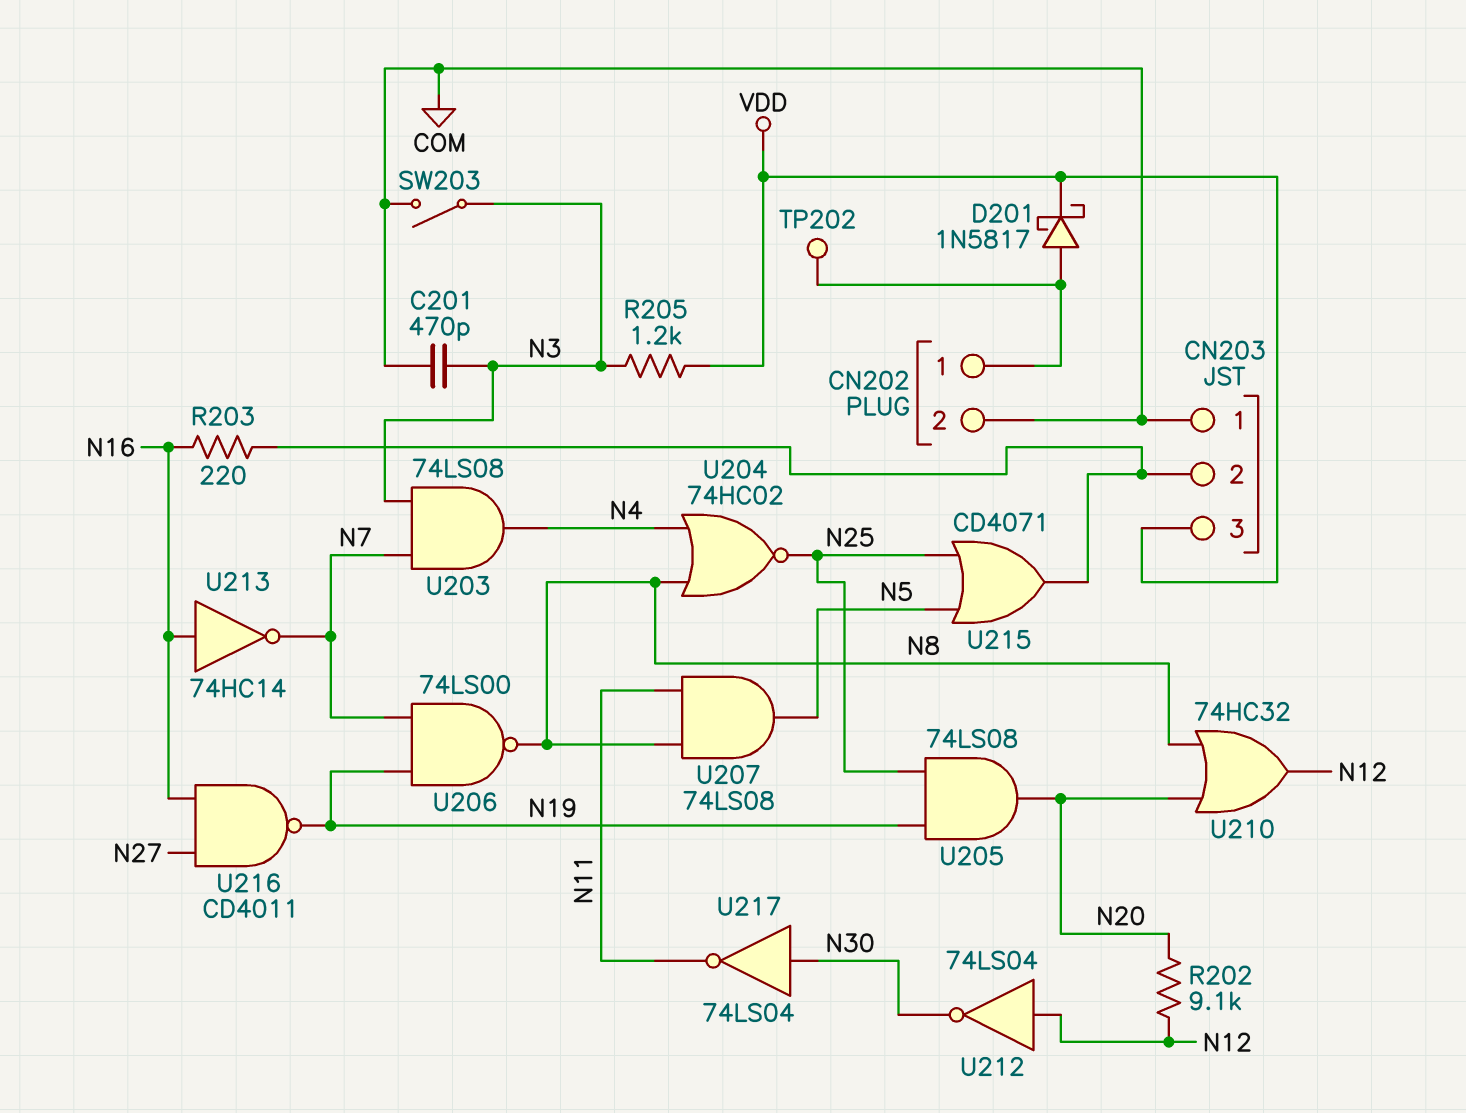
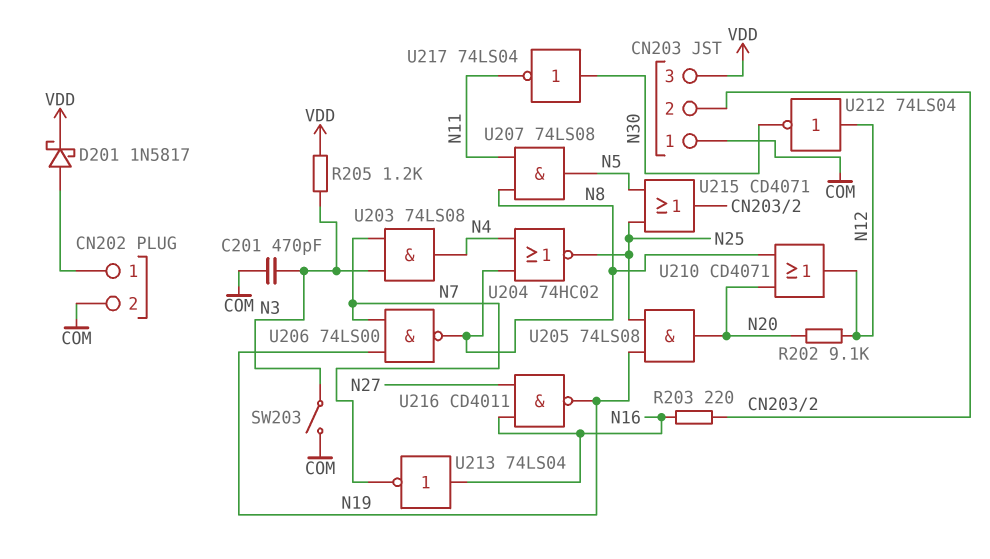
TP202: test point (CN202/1) -> none
U210: OR 74HC32 (in N8, in N20, out N12) -> OR CD4071 (in N8, in N20, out N12)
U213: NOT 74HC14 (in N16, out N7) -> NOT 74LS04 (in N16, out N7)

